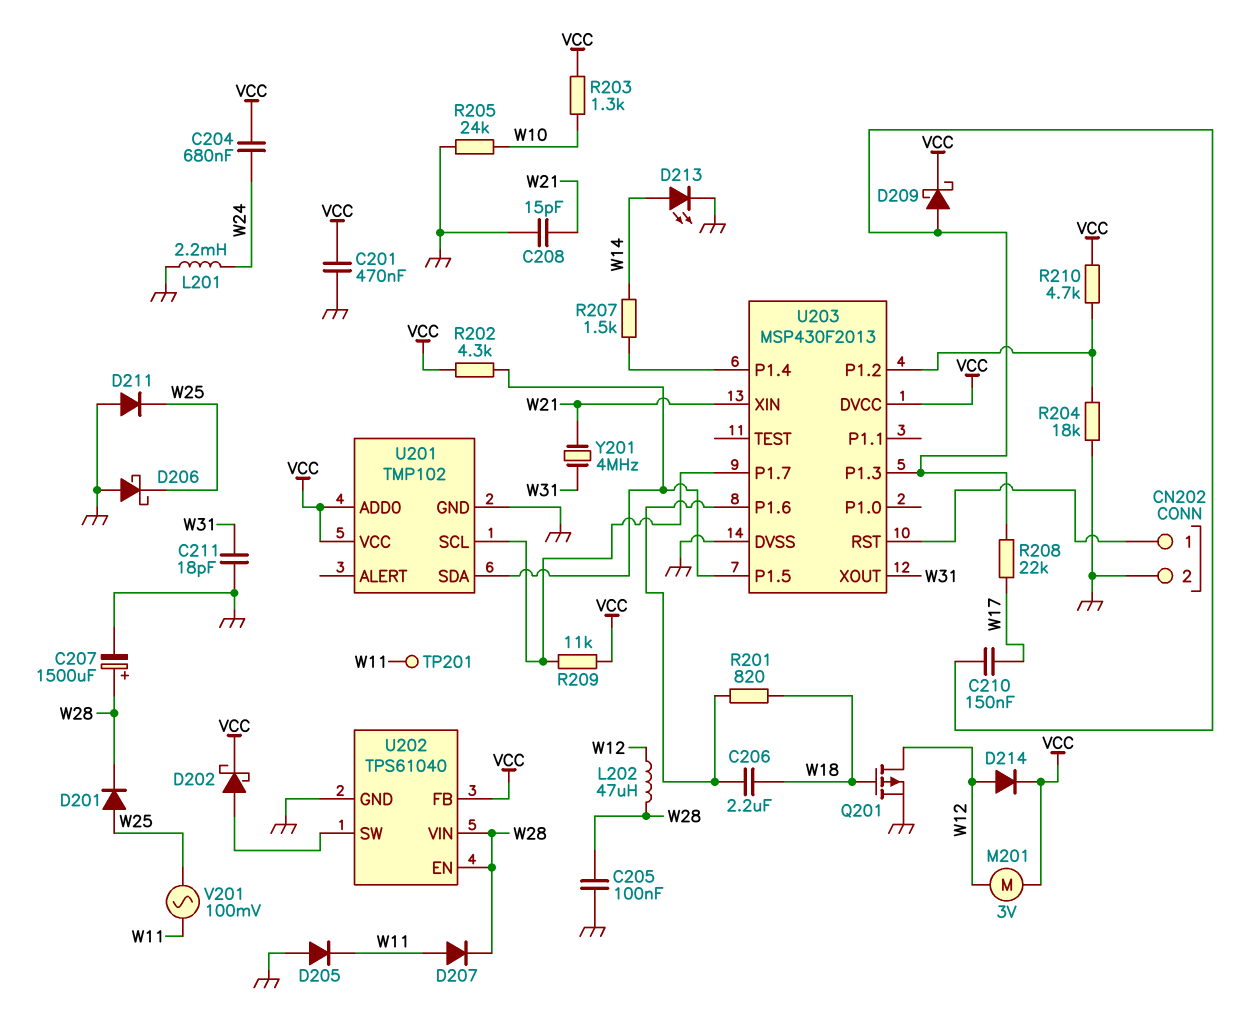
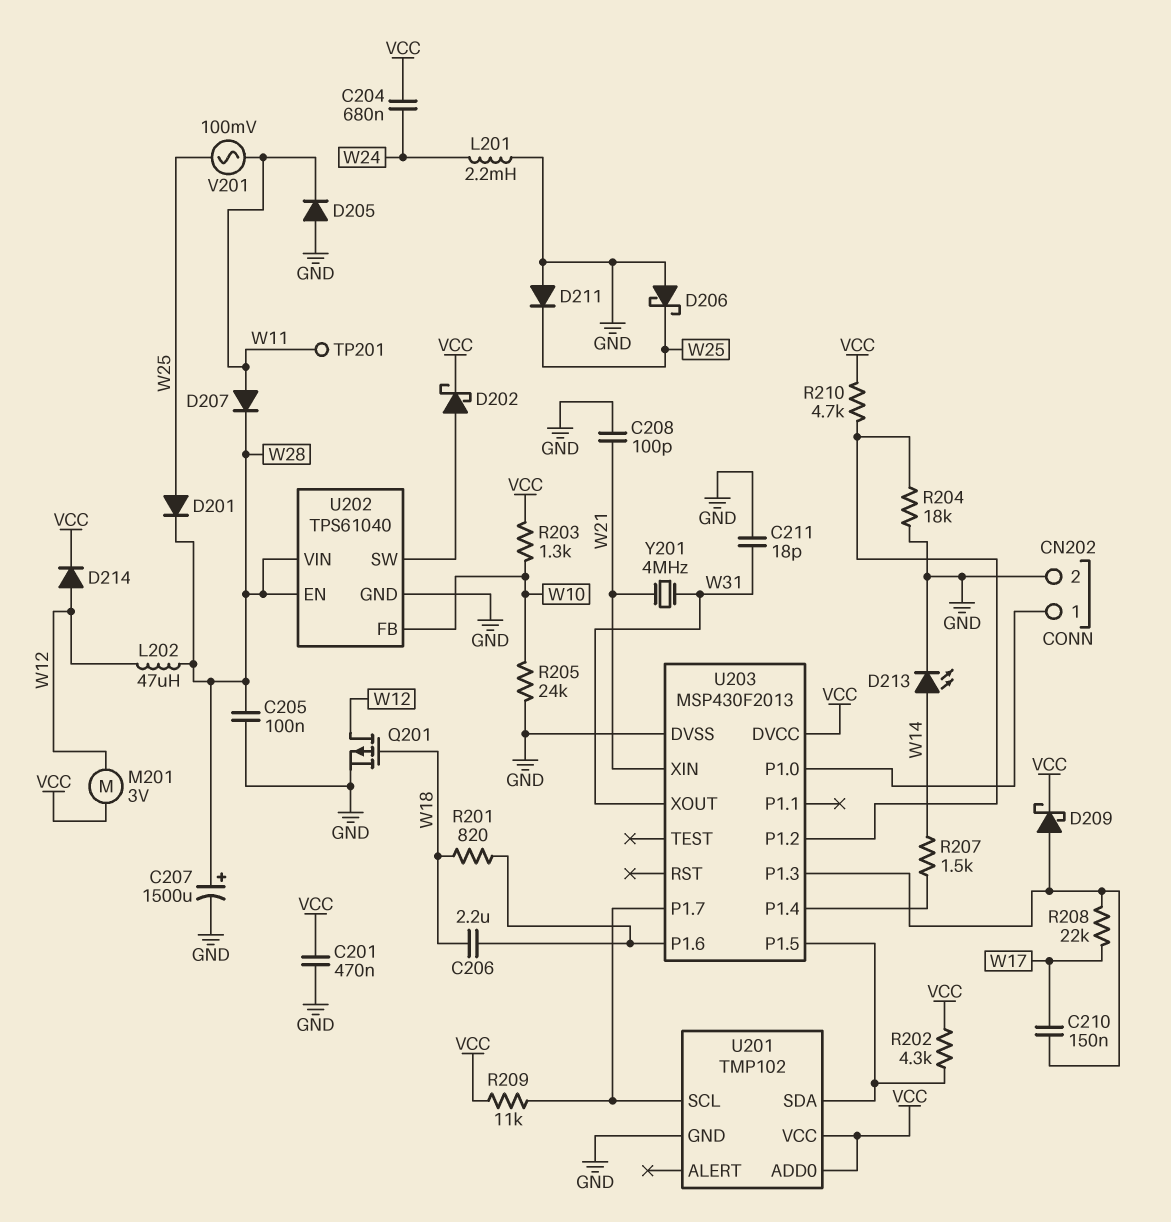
C208: 15pF (GND, W21) -> 100pF (GND, W21)
U202 pin FB: VCC -> W10
U203 pin P1.0: none -> CN202/1
U203 pin RST: CN202/1 -> none

